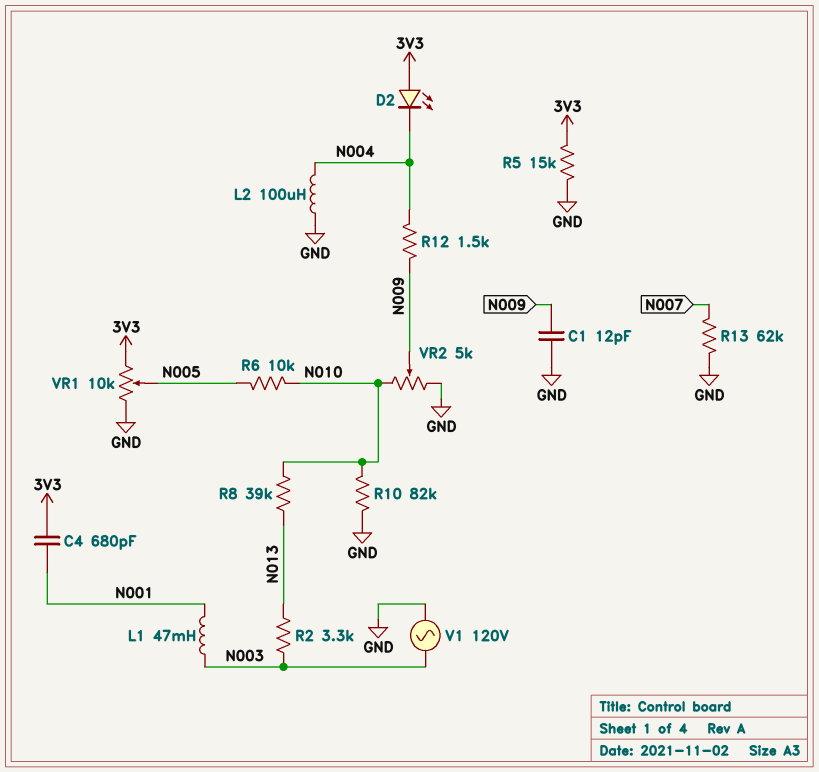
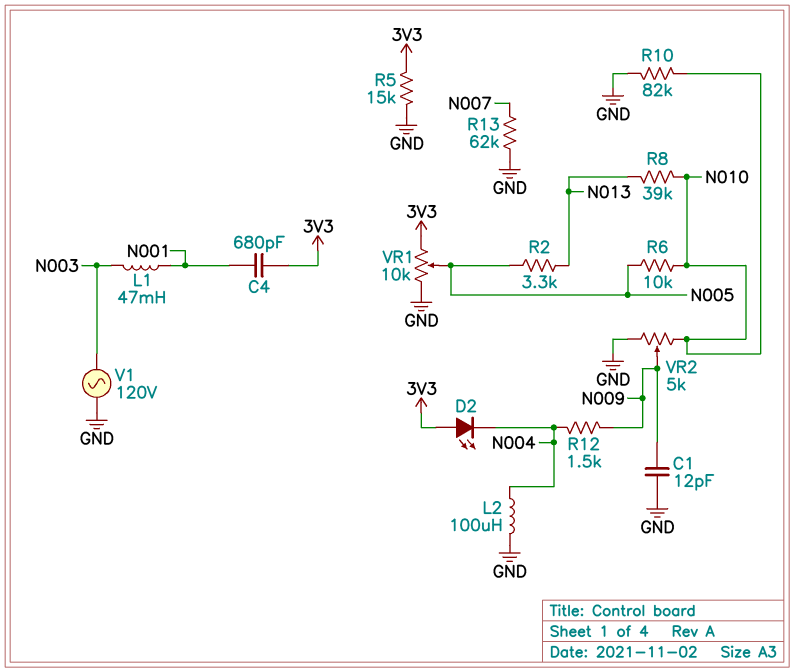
R2: 3.3k (N003, N013) -> 3.3k (N005, N013)

